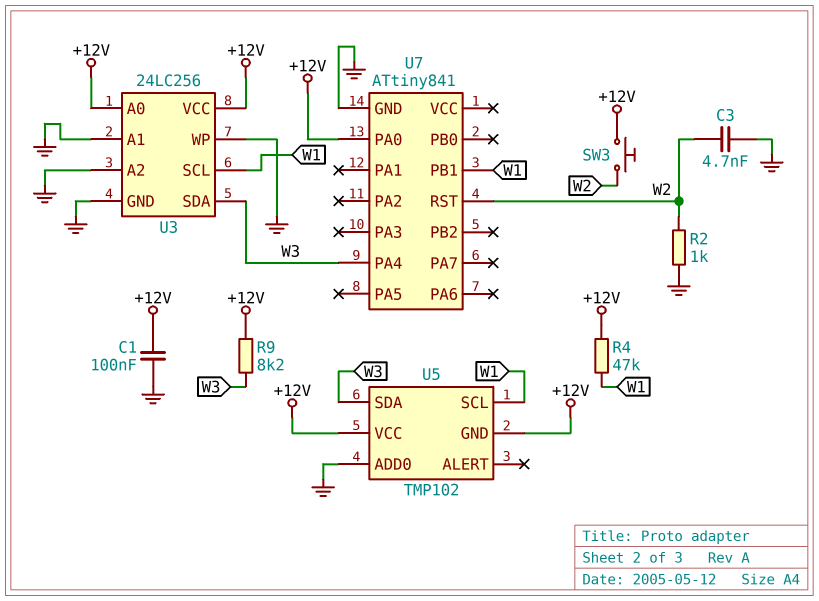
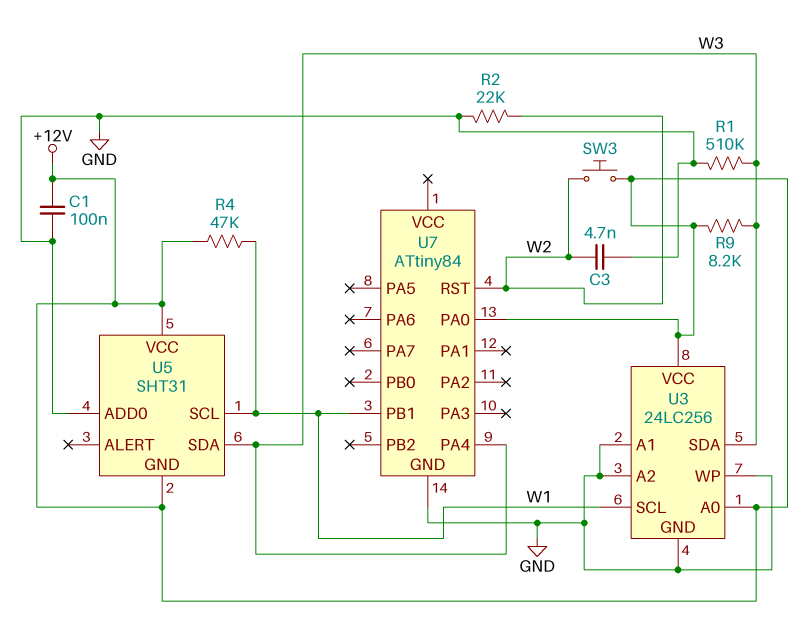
R1: none -> 510k (GND, W3)
R2: 1k (GND, W2) -> 22k (GND, W2)
U5: TMP102 -> SHT31
U7: ATtiny841 -> ATtiny84

